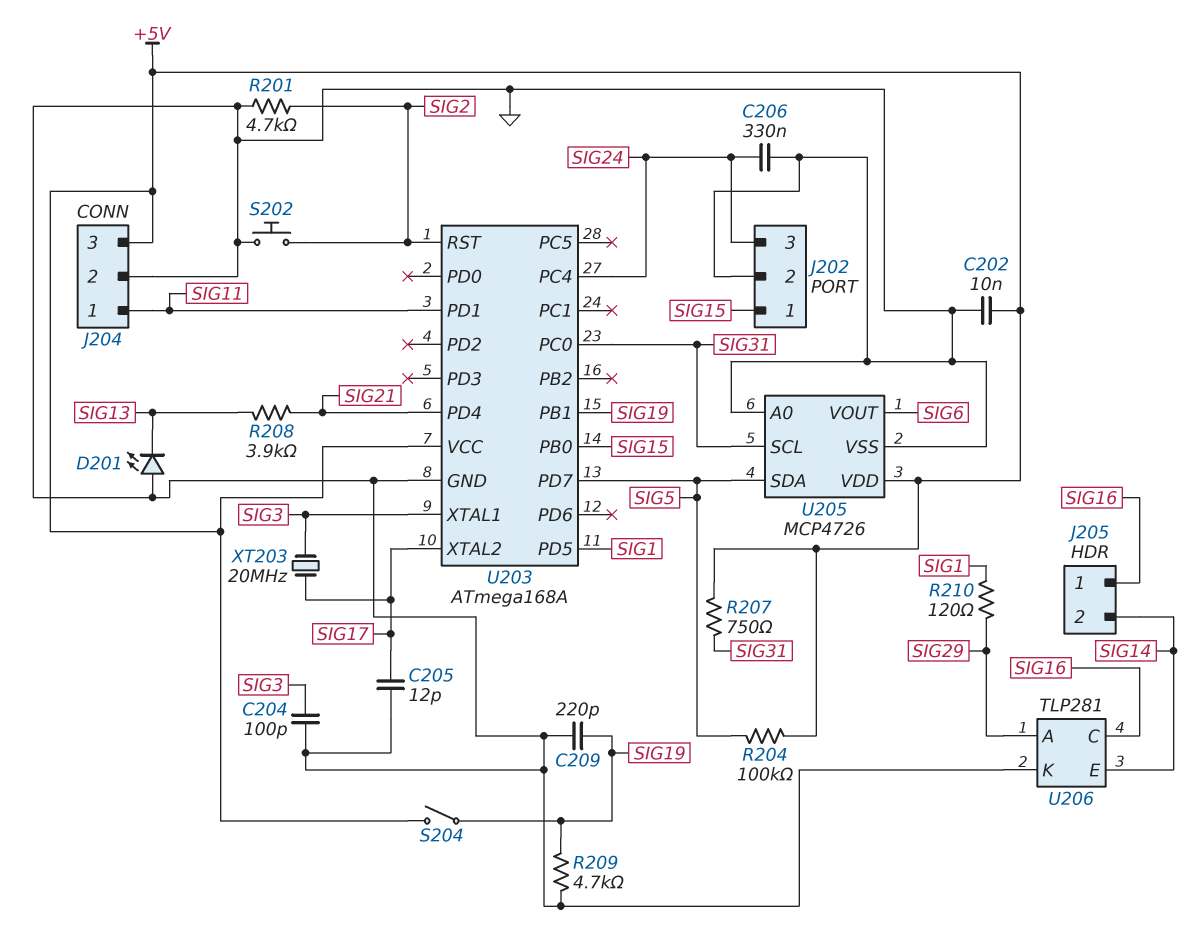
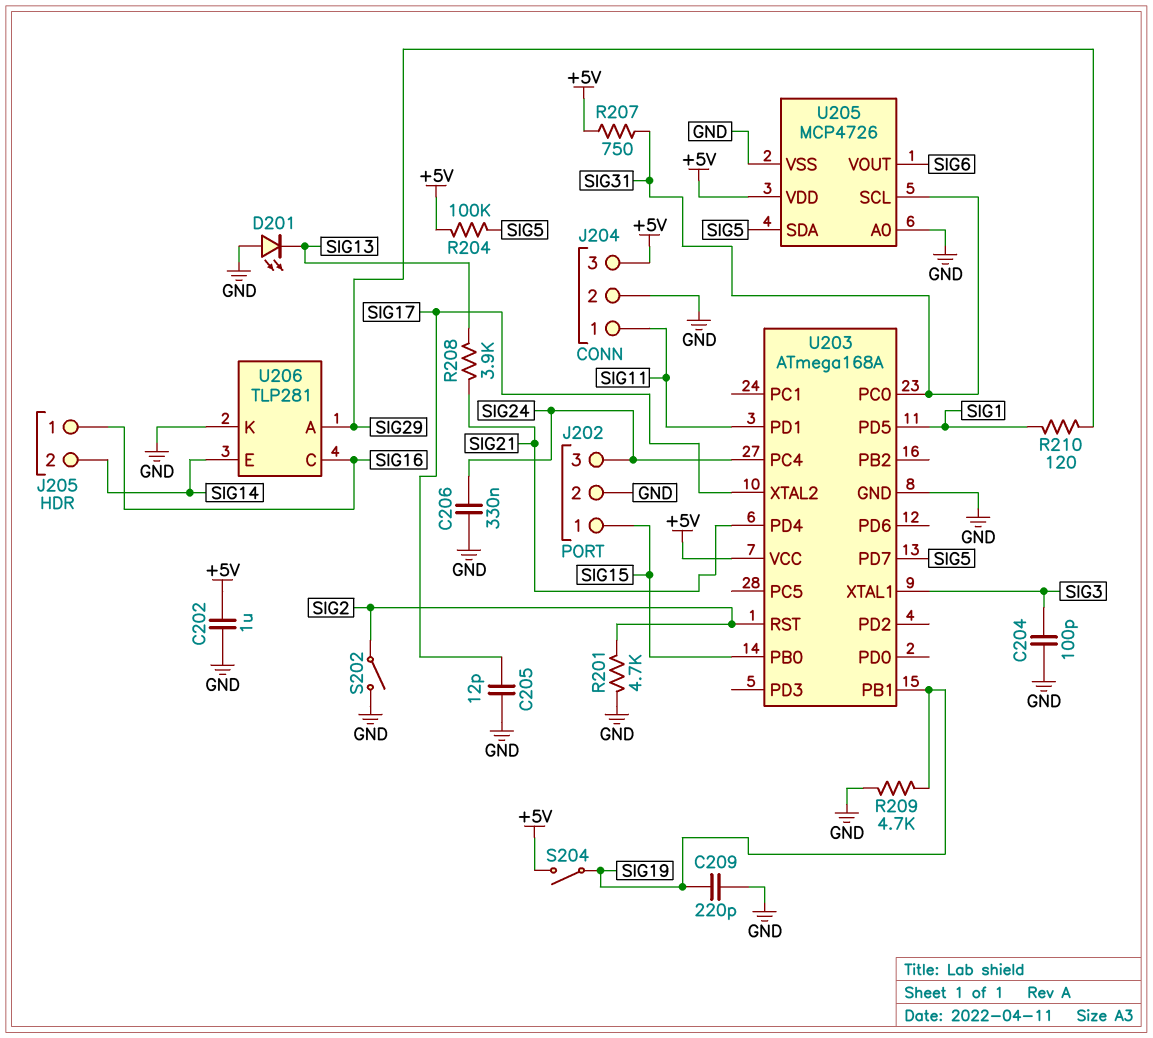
C202: 10nF (+5V, GND) -> 1uF (+5V, GND)
S202: button (GND, SIG2) -> switch (GND, SIG2)
XT203: 20MHz (SIG3, SIG17) -> none

